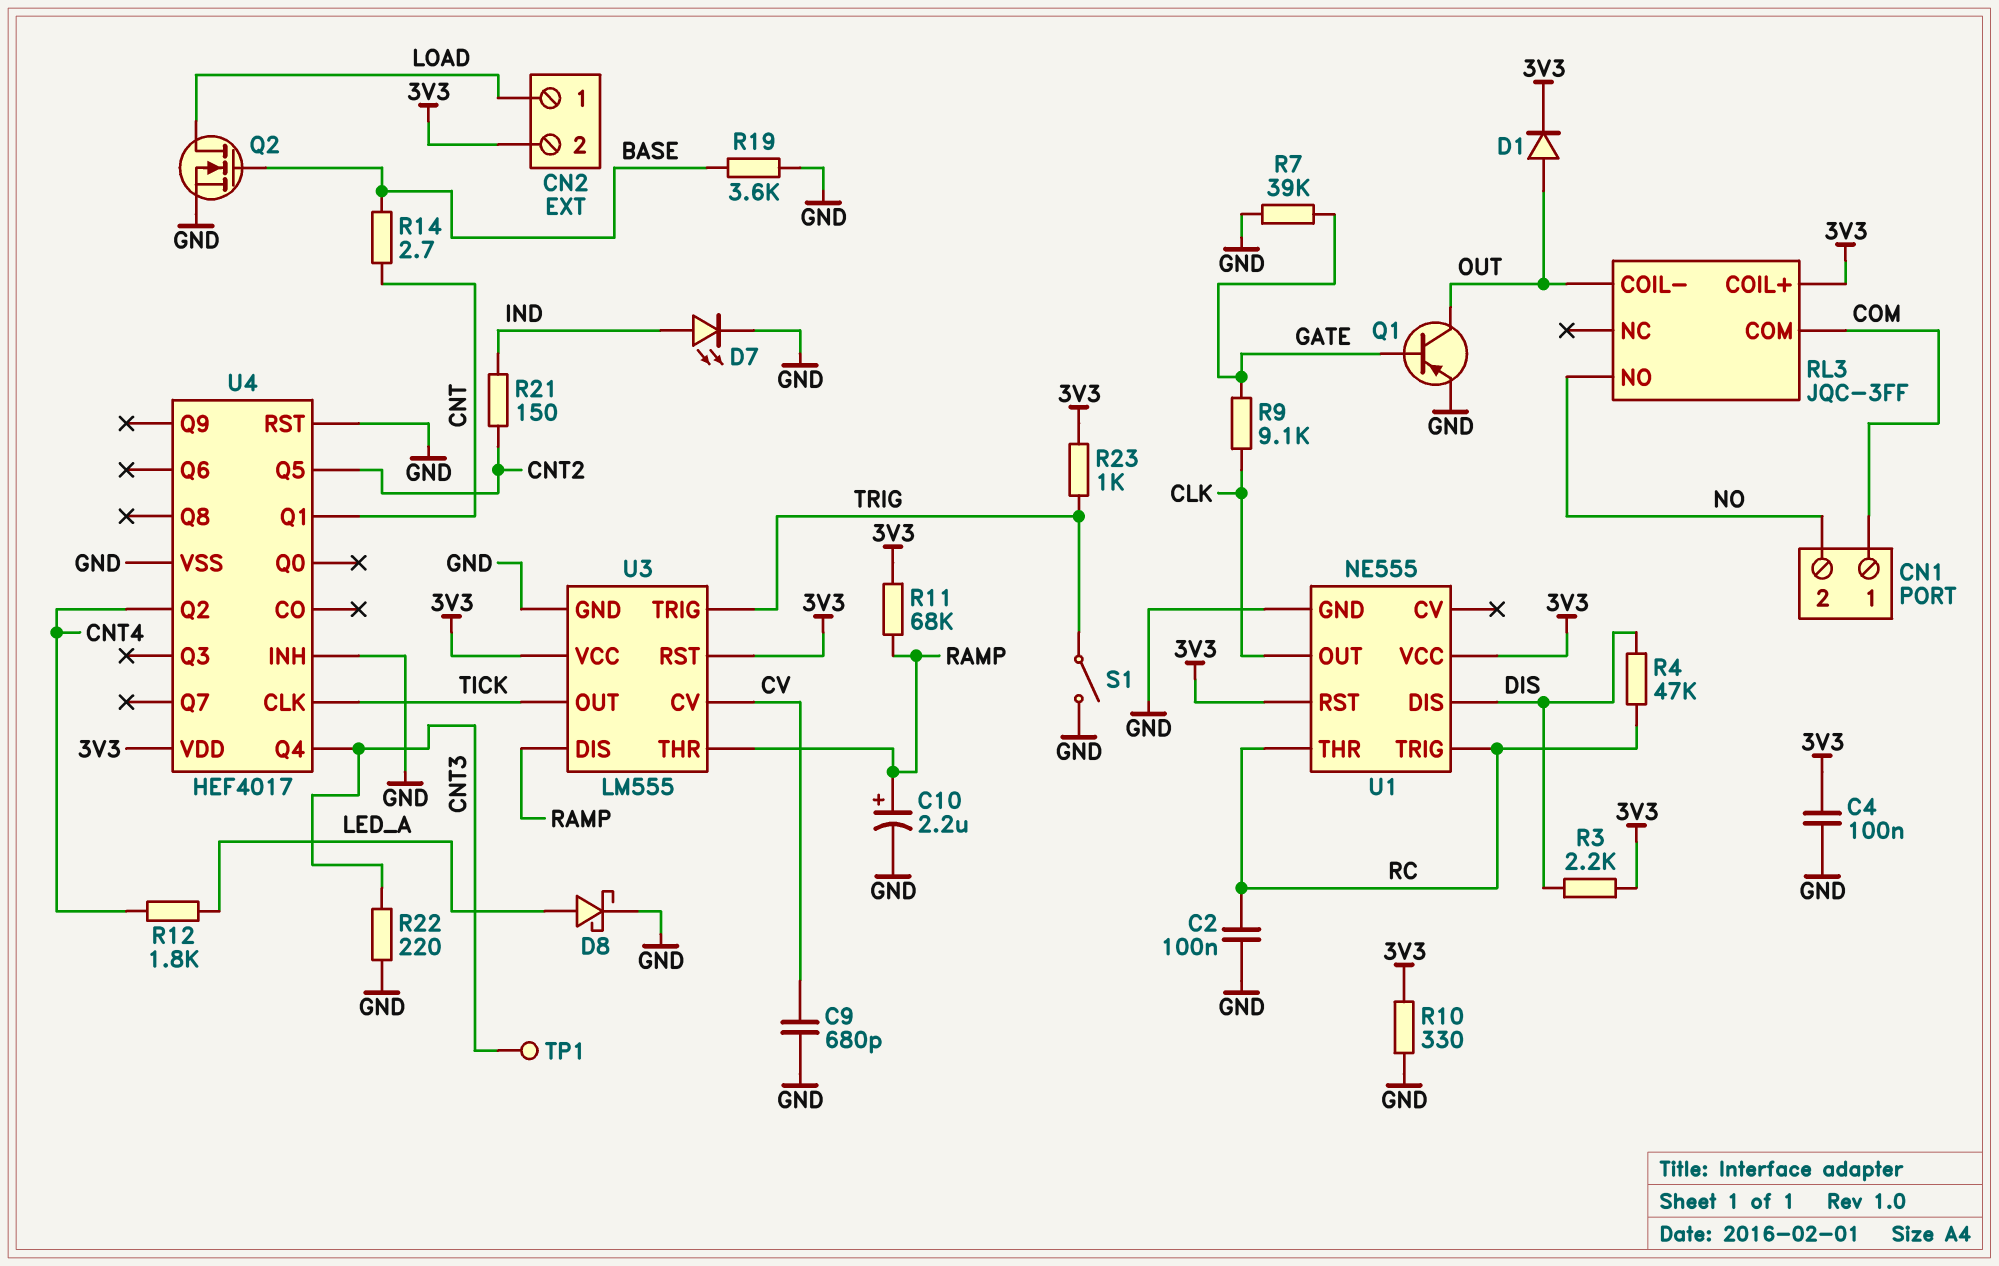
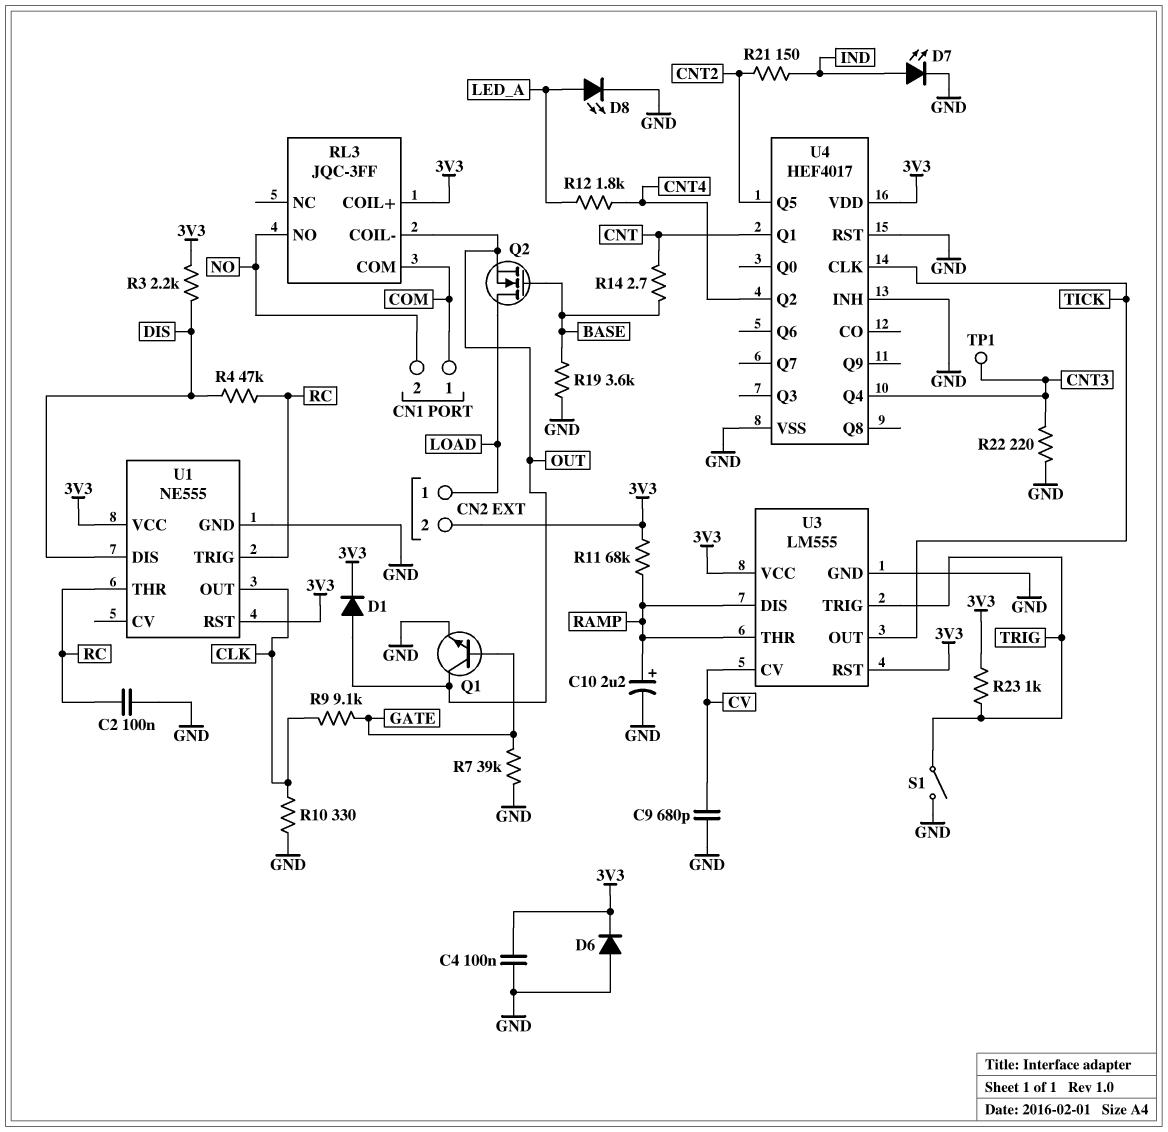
D6: none -> diode (A GND, K 3V3)
D8: schottky (A LED_A, K GND) -> LED (A LED_A, K GND)
Q1: PNP (B GATE, C OUT, E GND) -> NPN (B GATE, C OUT, E GND)
Q2: NMOS (G BASE, D LOAD, S GND) -> NMOS (G BASE, D LOAD, S OUT)
R10: 330 (3V3, GND) -> 330 (CLK, GND)

